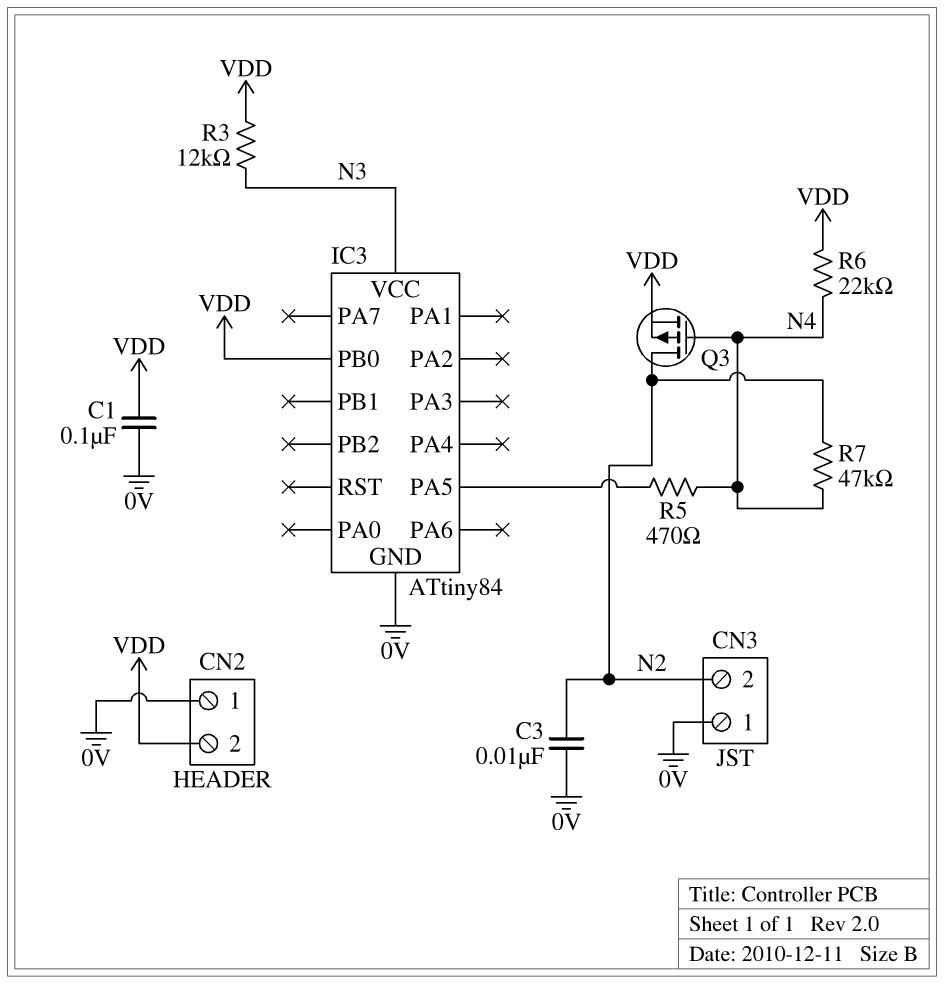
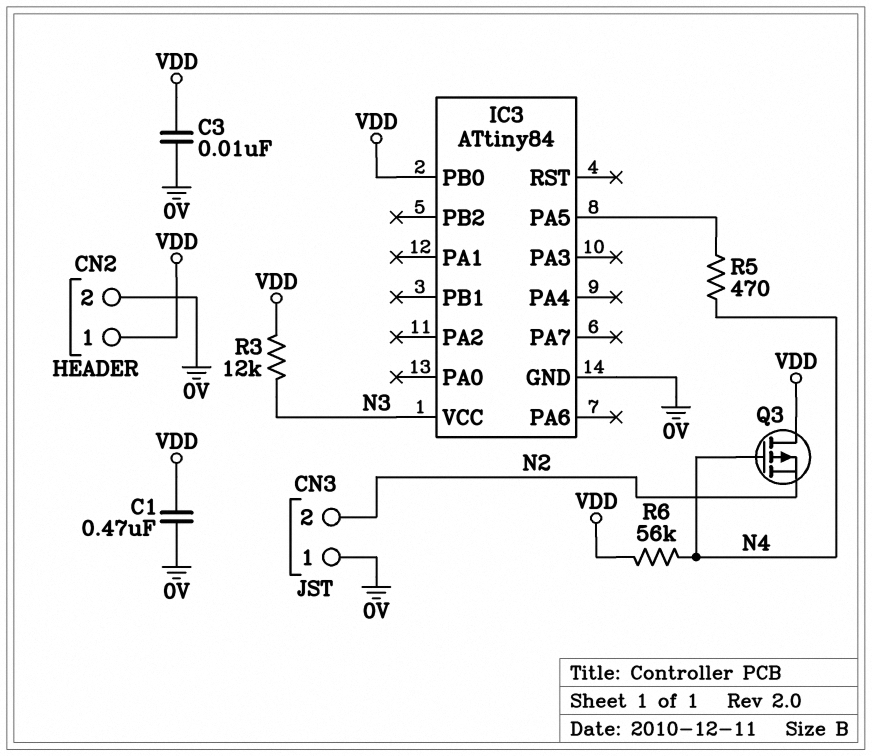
C1: 100nF (0V, VDD) -> 470nF (0V, VDD)
C3: 10nF (0V, N2) -> 10nF (0V, VDD)
CN2 pin 1: 0V -> VDD
CN2 pin 2: VDD -> 0V
Q3: PMOS (G N4, D N2, S VDD) -> PMOS (G N4, D VDD, S N2)
R6: 22k (N4, VDD) -> 56k (N4, VDD)
R7: 47k (N2, N4) -> none

